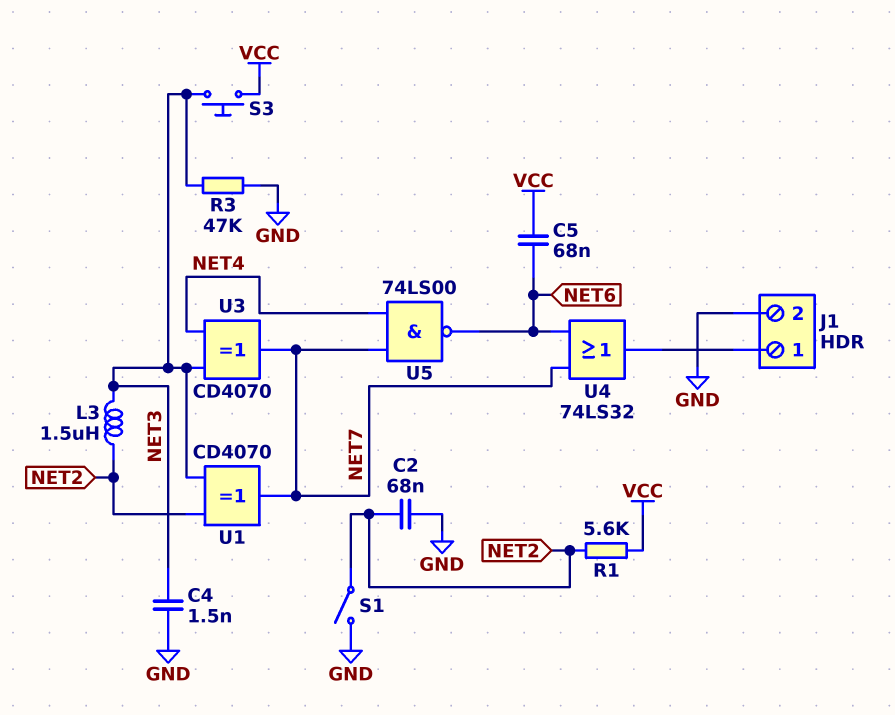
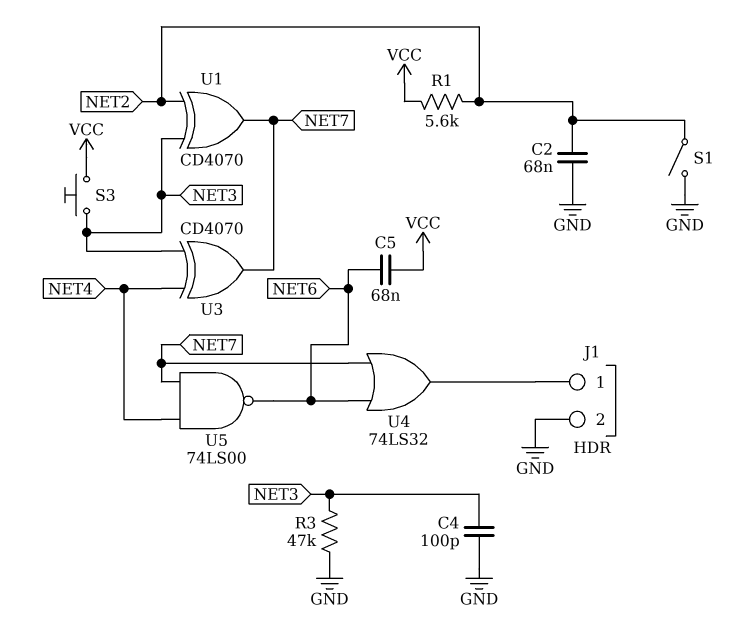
C4: 1.5nF (GND, NET3) -> 100pF (GND, NET3)
L3: 1.5uH (NET2, NET3) -> none

